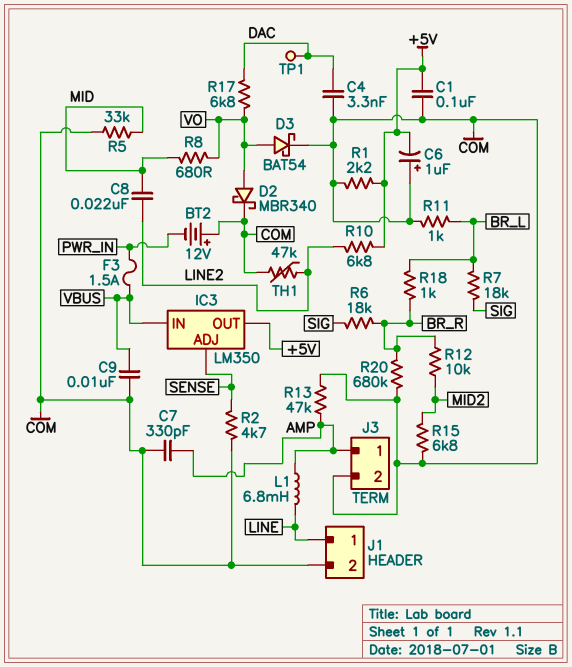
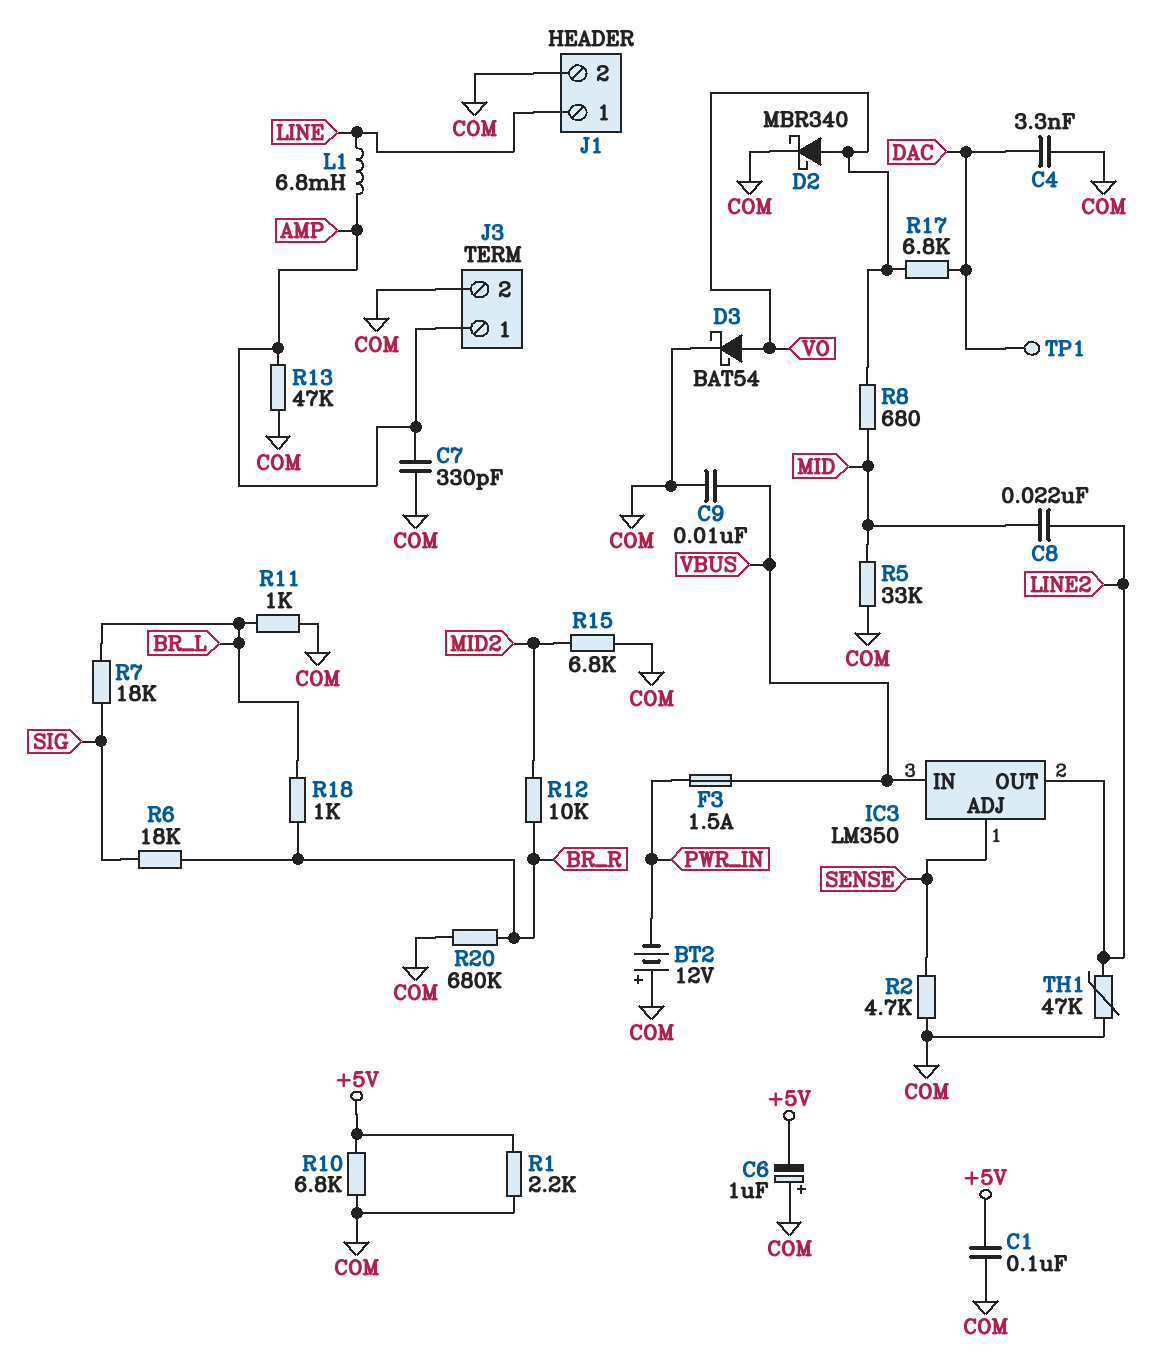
IC3 pin OUT: +5V -> LINE2
R10: 6.8k (+5V, LINE2) -> 6.8k (+5V, COM)

